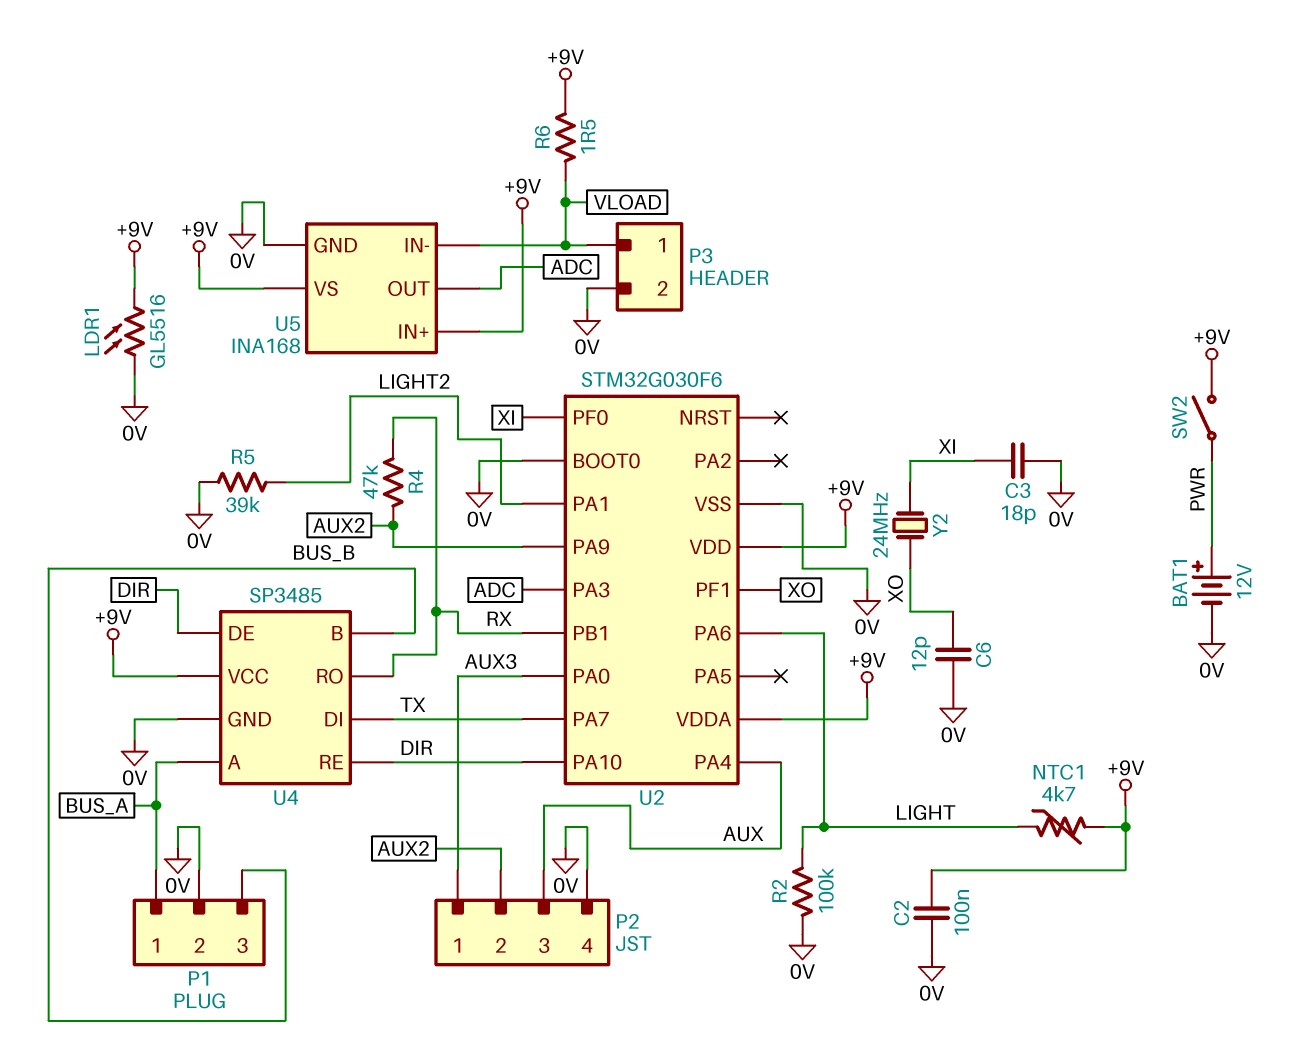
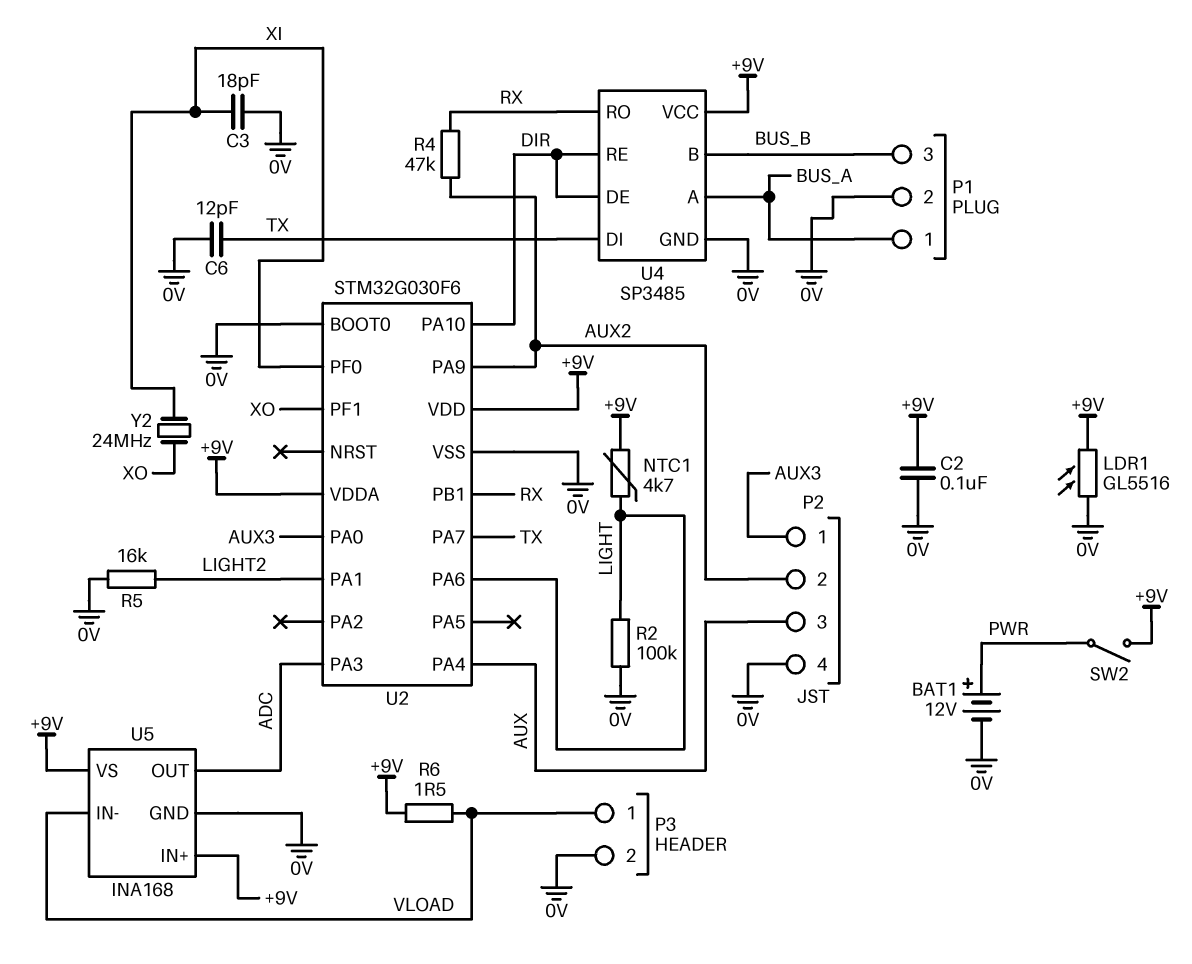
C6: 12pF (0V, XO) -> 12pF (0V, TX)
R5: 39k (0V, LIGHT2) -> 16k (0V, LIGHT2)

